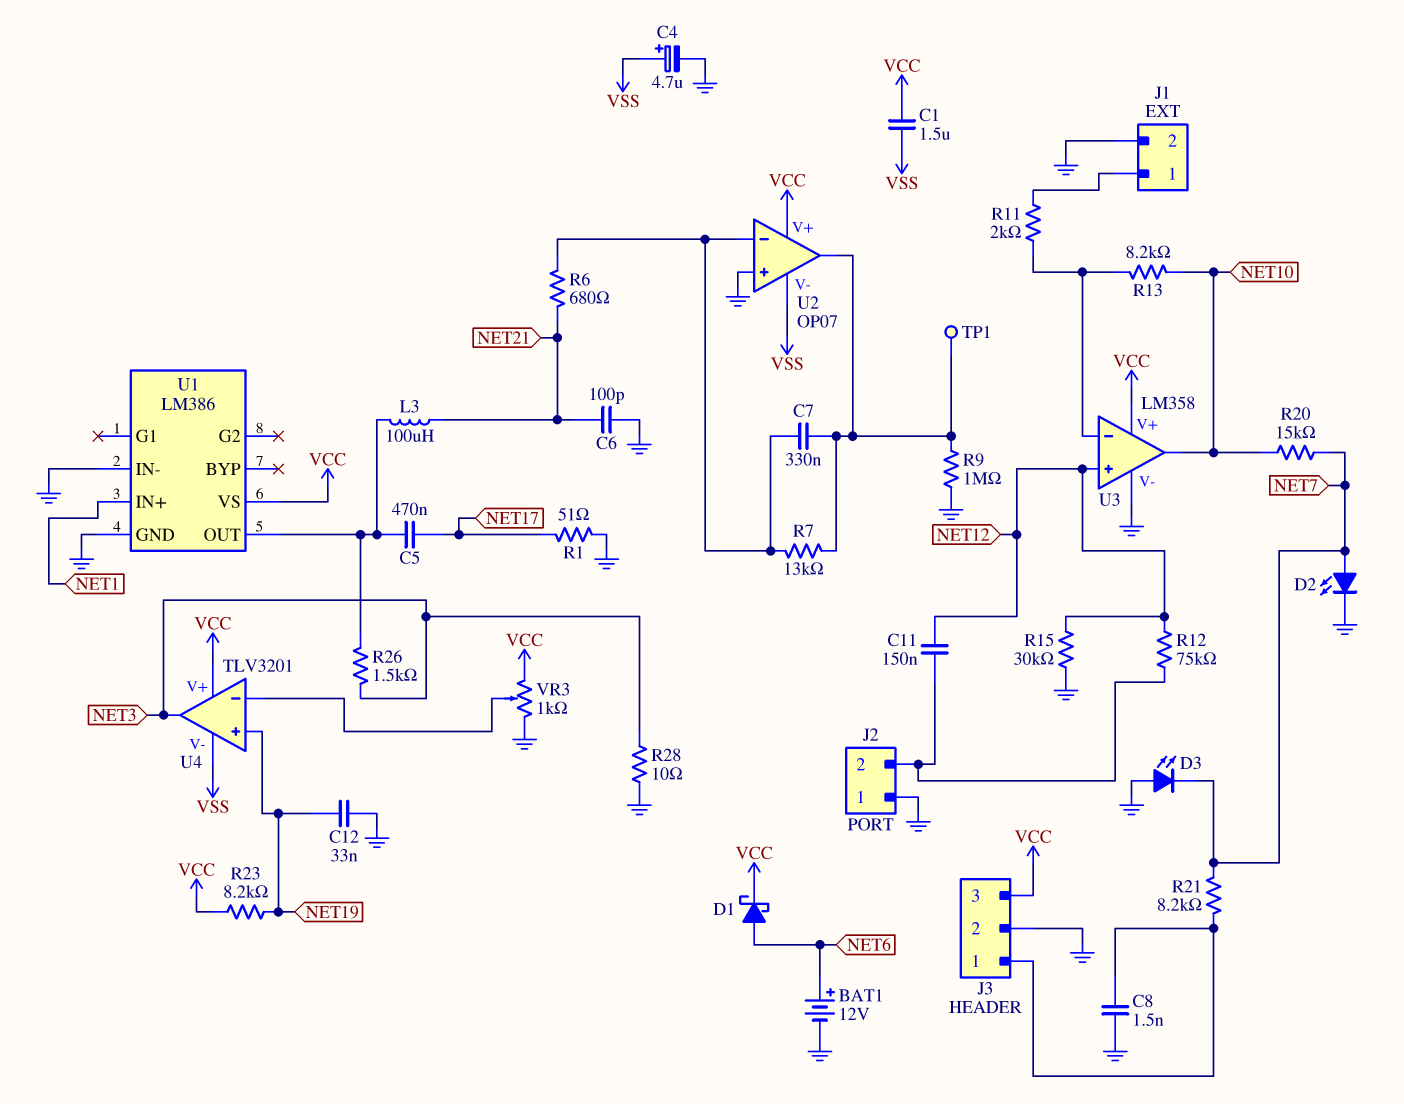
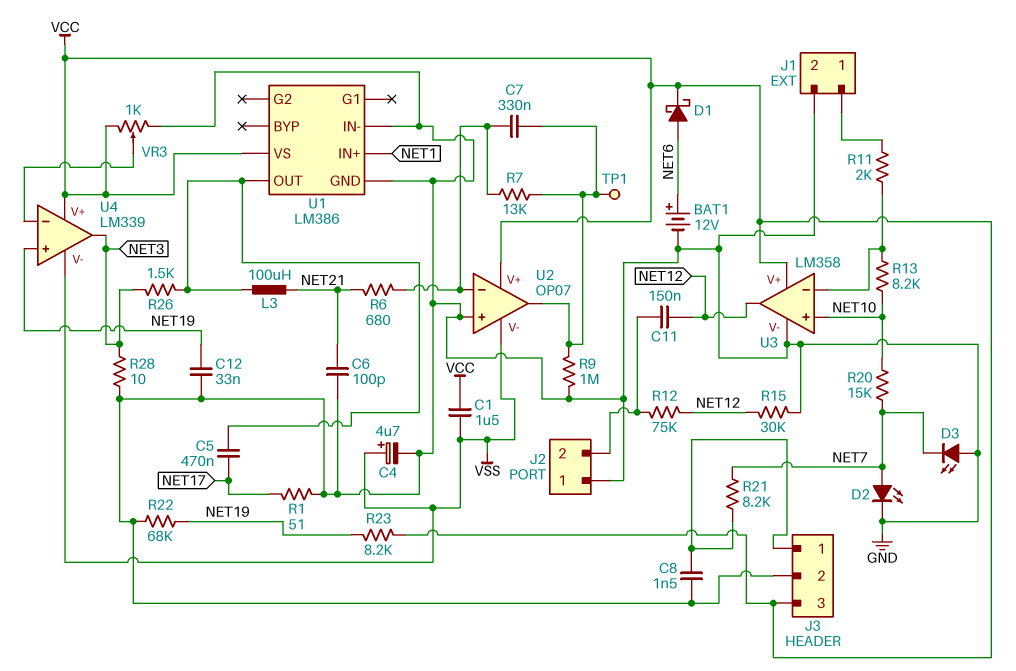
R22: none -> 68k (GND, NET19)
U3 pin in+: NET12 -> NET10
U3 pin out: NET10 -> NET12
U4: TLV3201 -> LM339

